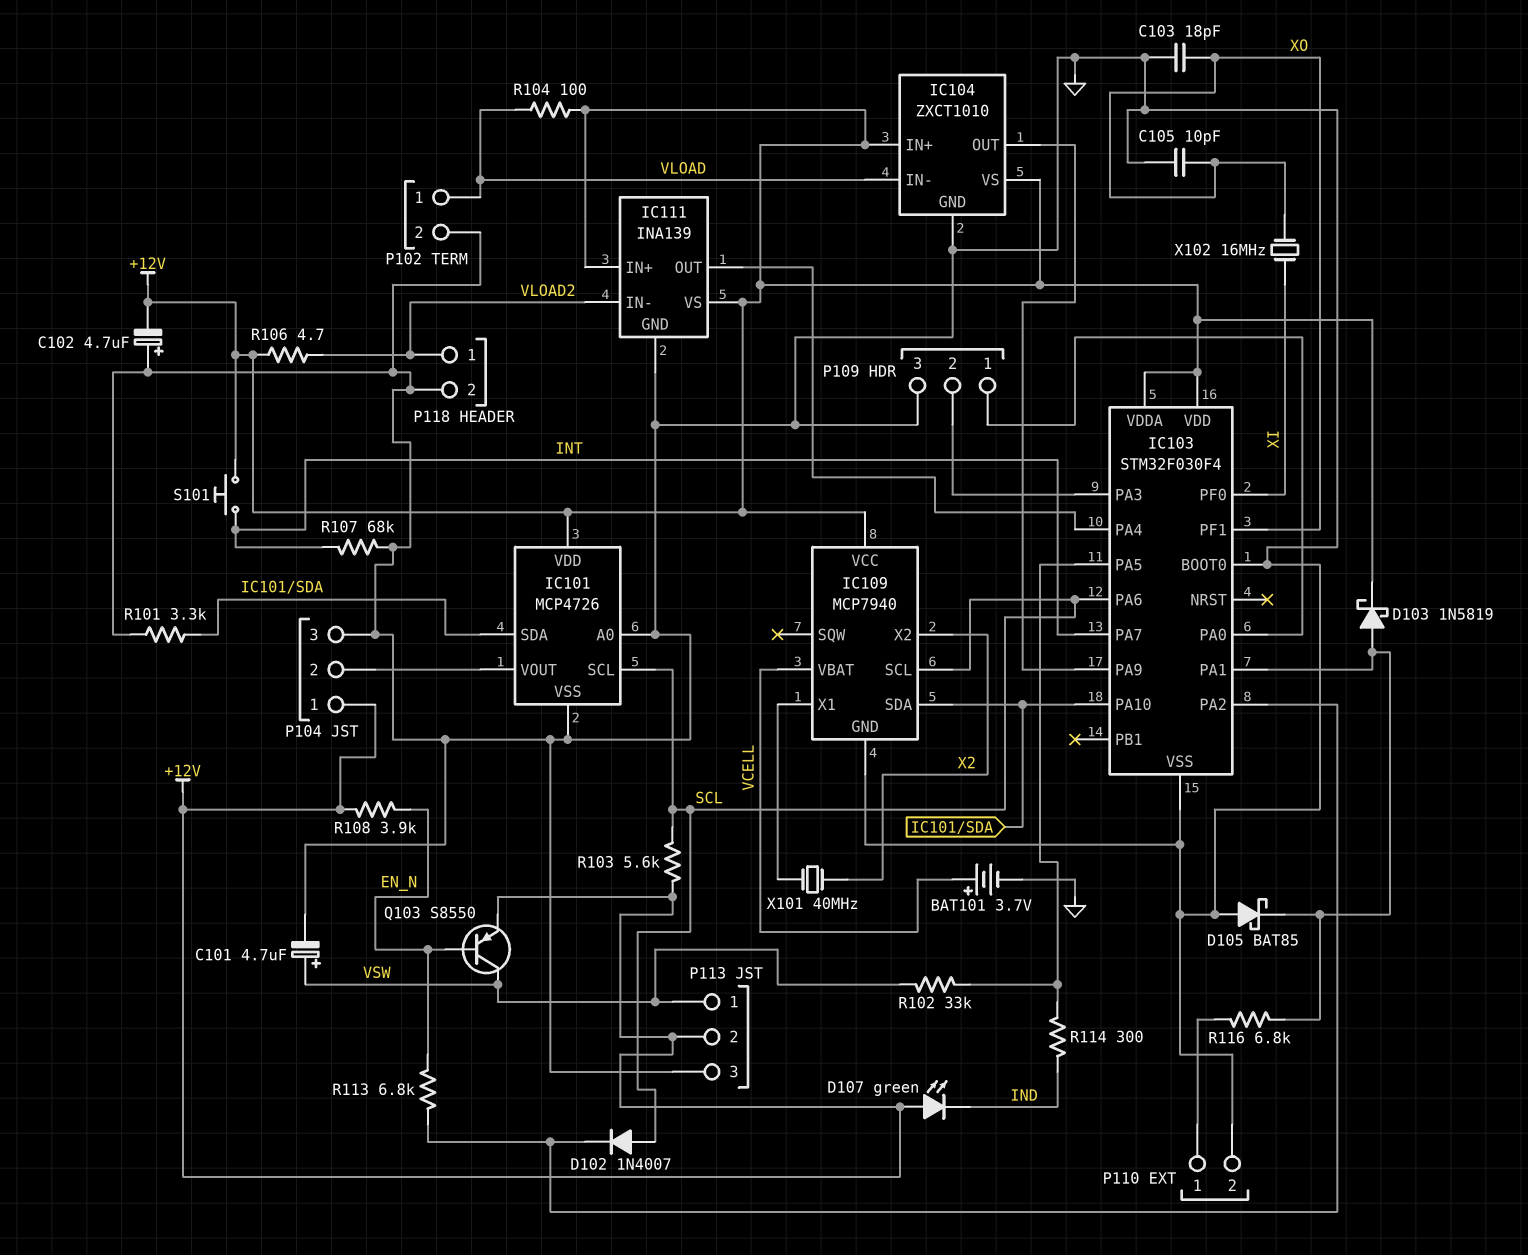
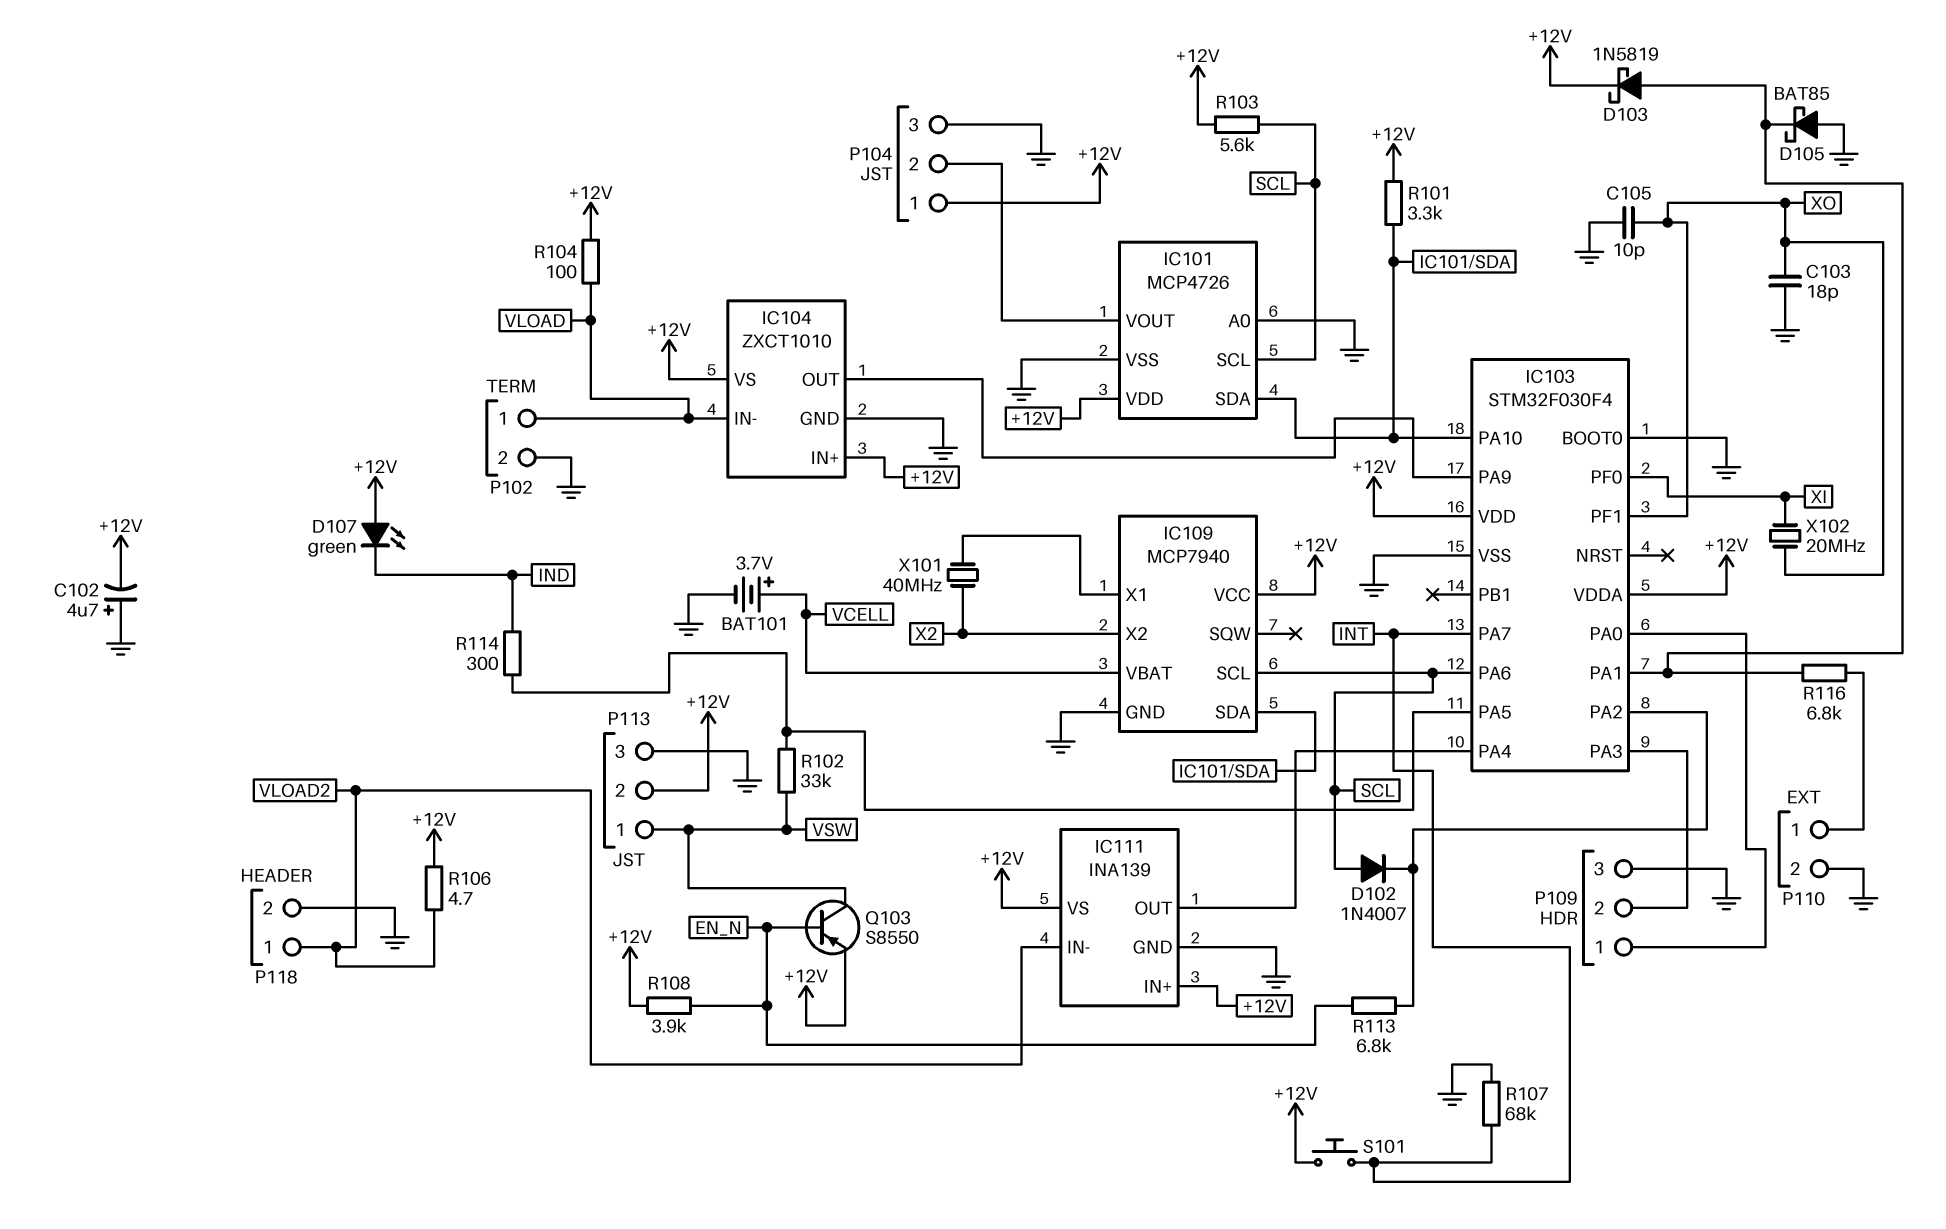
C101: 4.7uF (plus VSW, minus GND) -> none
R101: 3.3k (GND, IC101/SDA) -> 3.3k (+12V, IC101/SDA)
X102: 16MHz (XI, XO) -> 20MHz (XI, XO)

